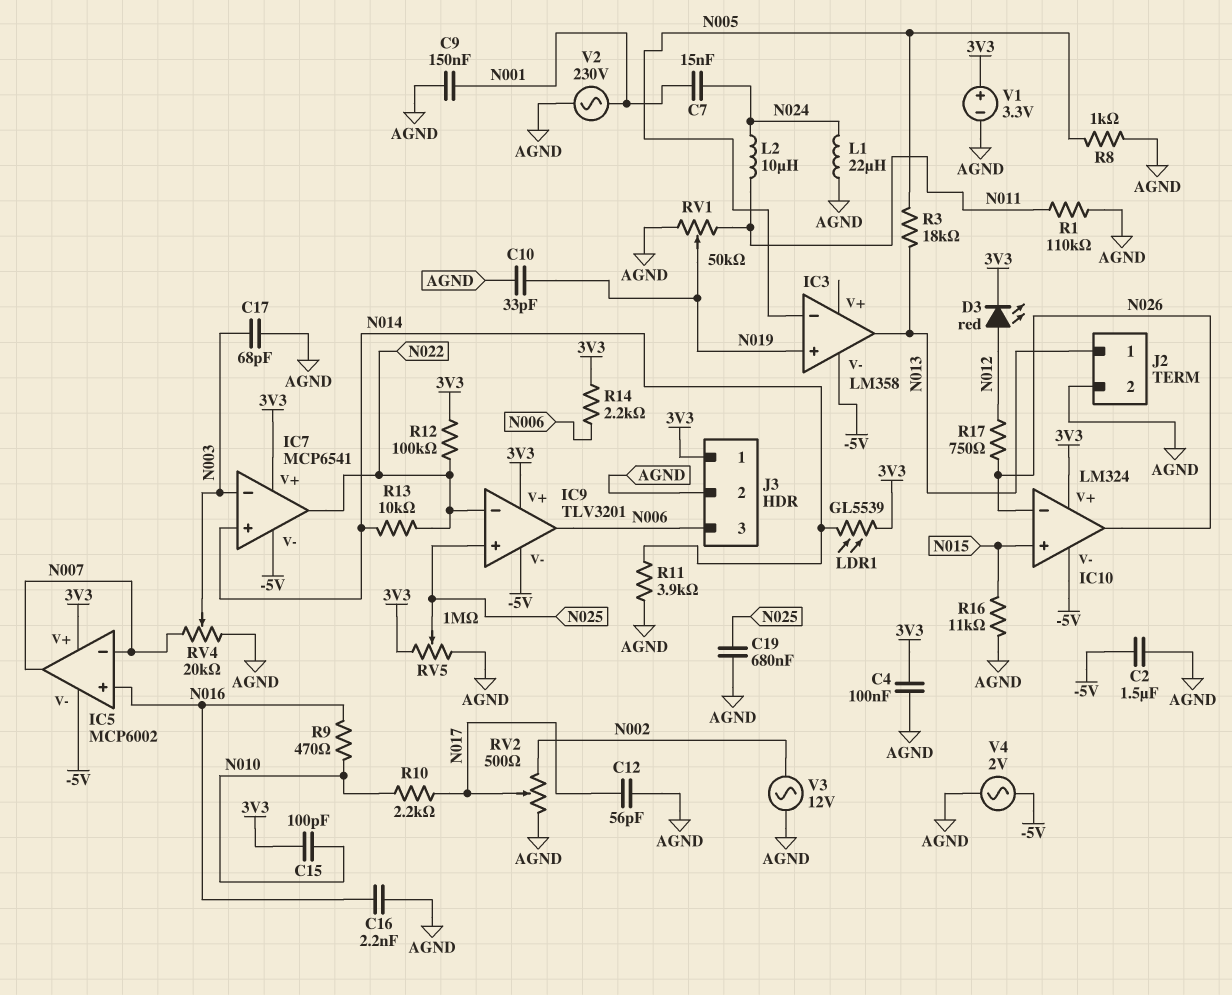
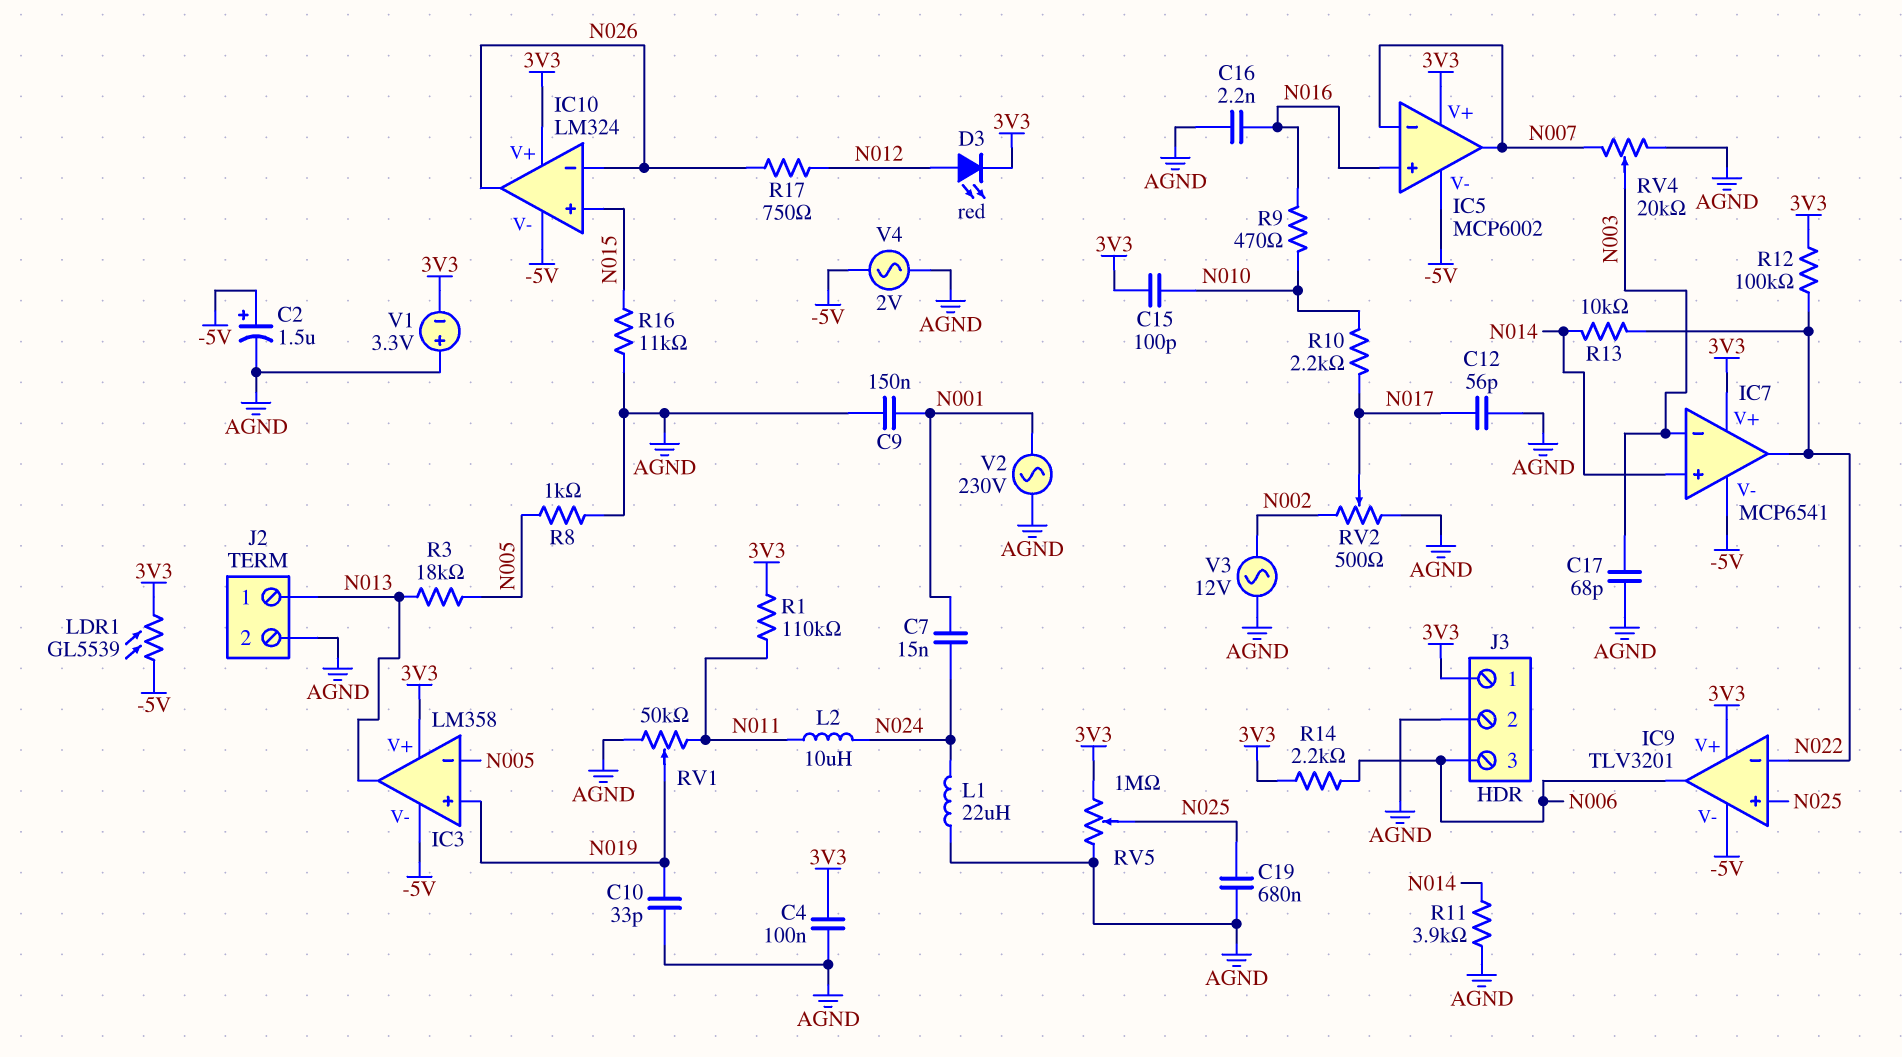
C2: 1.5uF (-5V, AGND) -> 1.5uF (plus -5V, minus AGND)
IC3 pin V+: none -> 3V3
LDR1: GL5539 (3V3, N014) -> GL5539 (-5V, 3V3)
R1: 110k (AGND, N011) -> 110k (3V3, N011)
V1: 3.3V (plus 3V3, minus AGND) -> 3.3V (plus AGND, minus 3V3)

